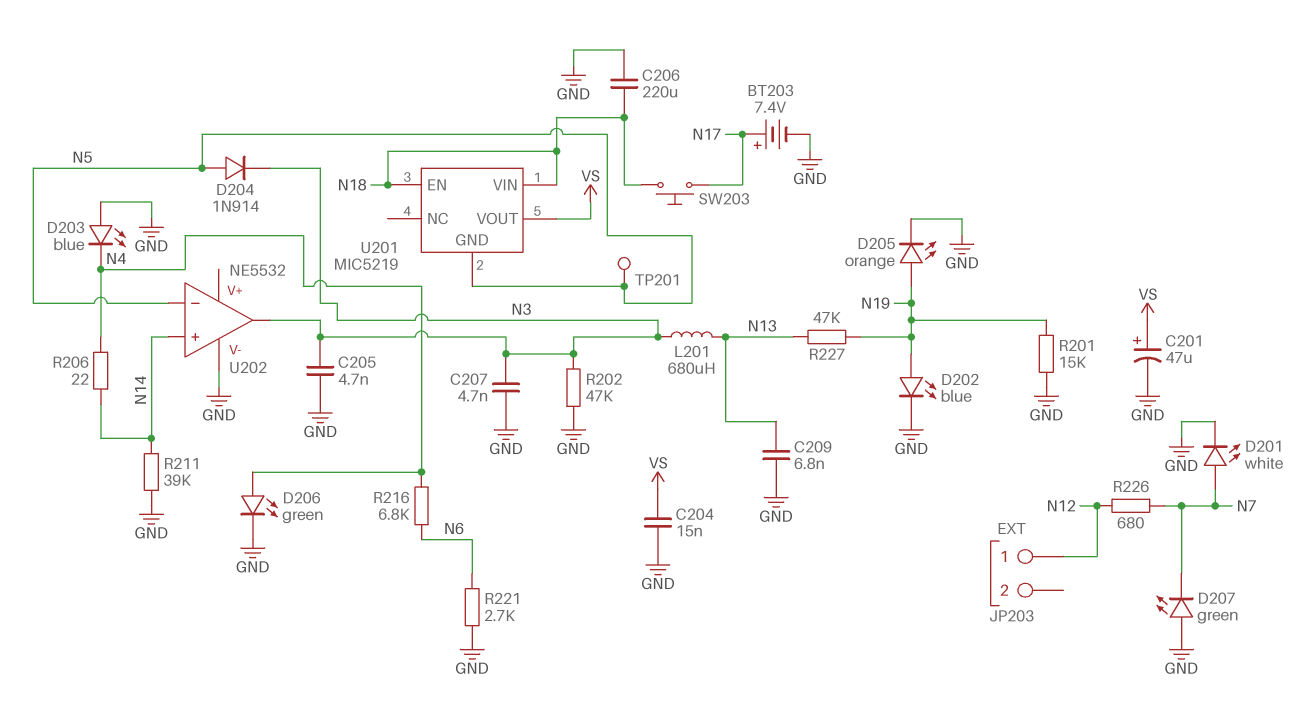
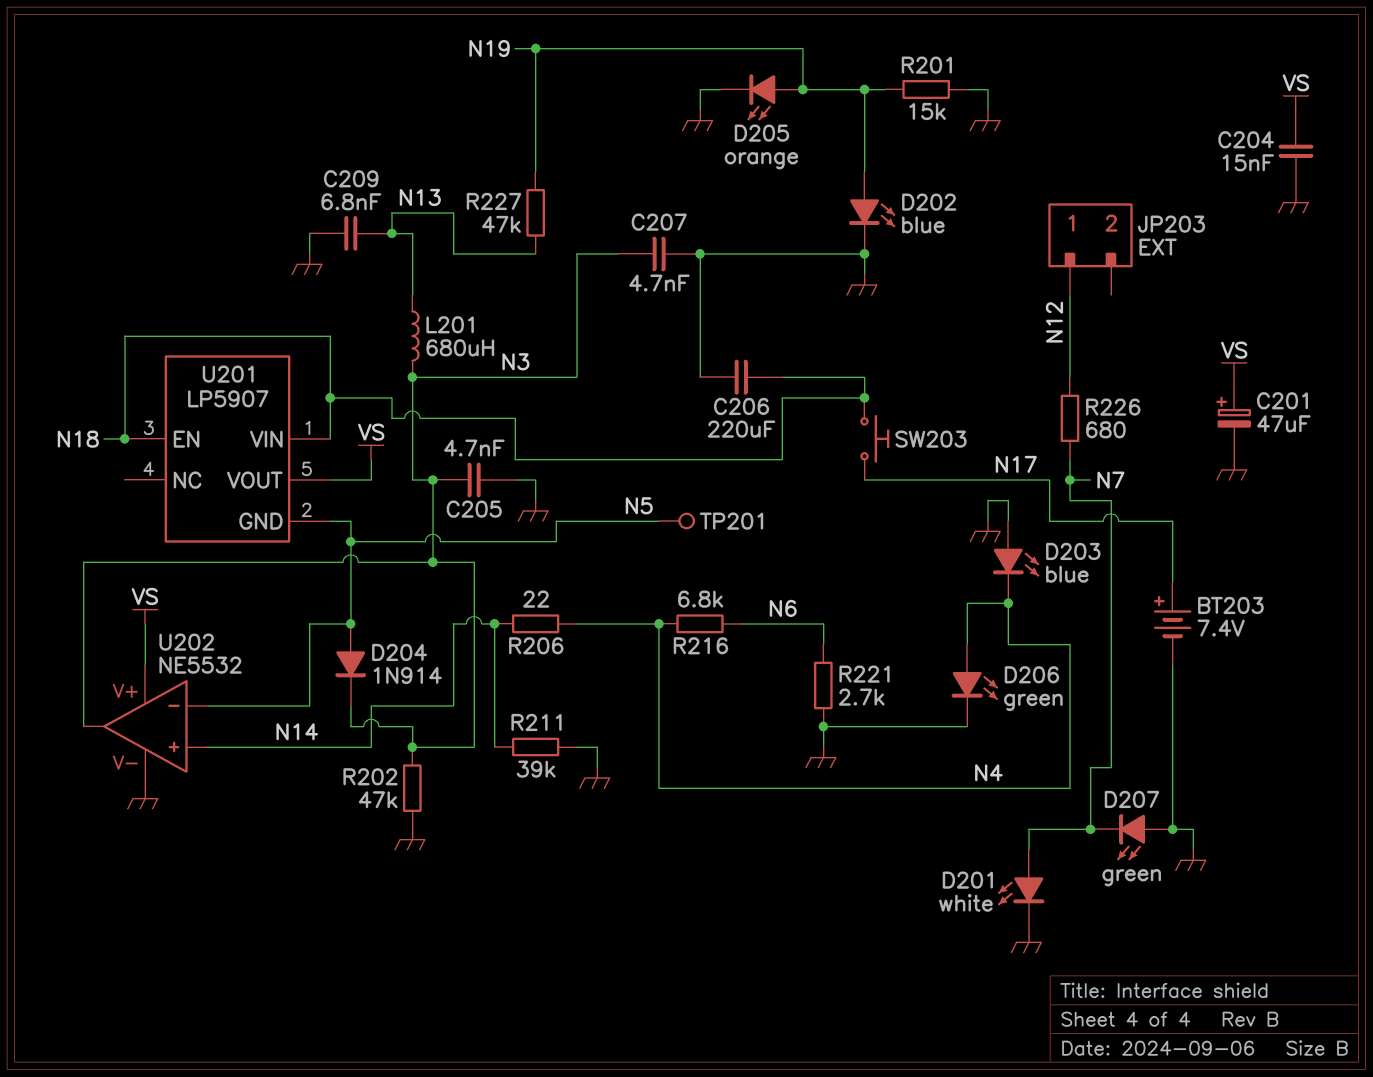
U201: MIC5219 -> LP5907
U202 pin V+: none -> VS

